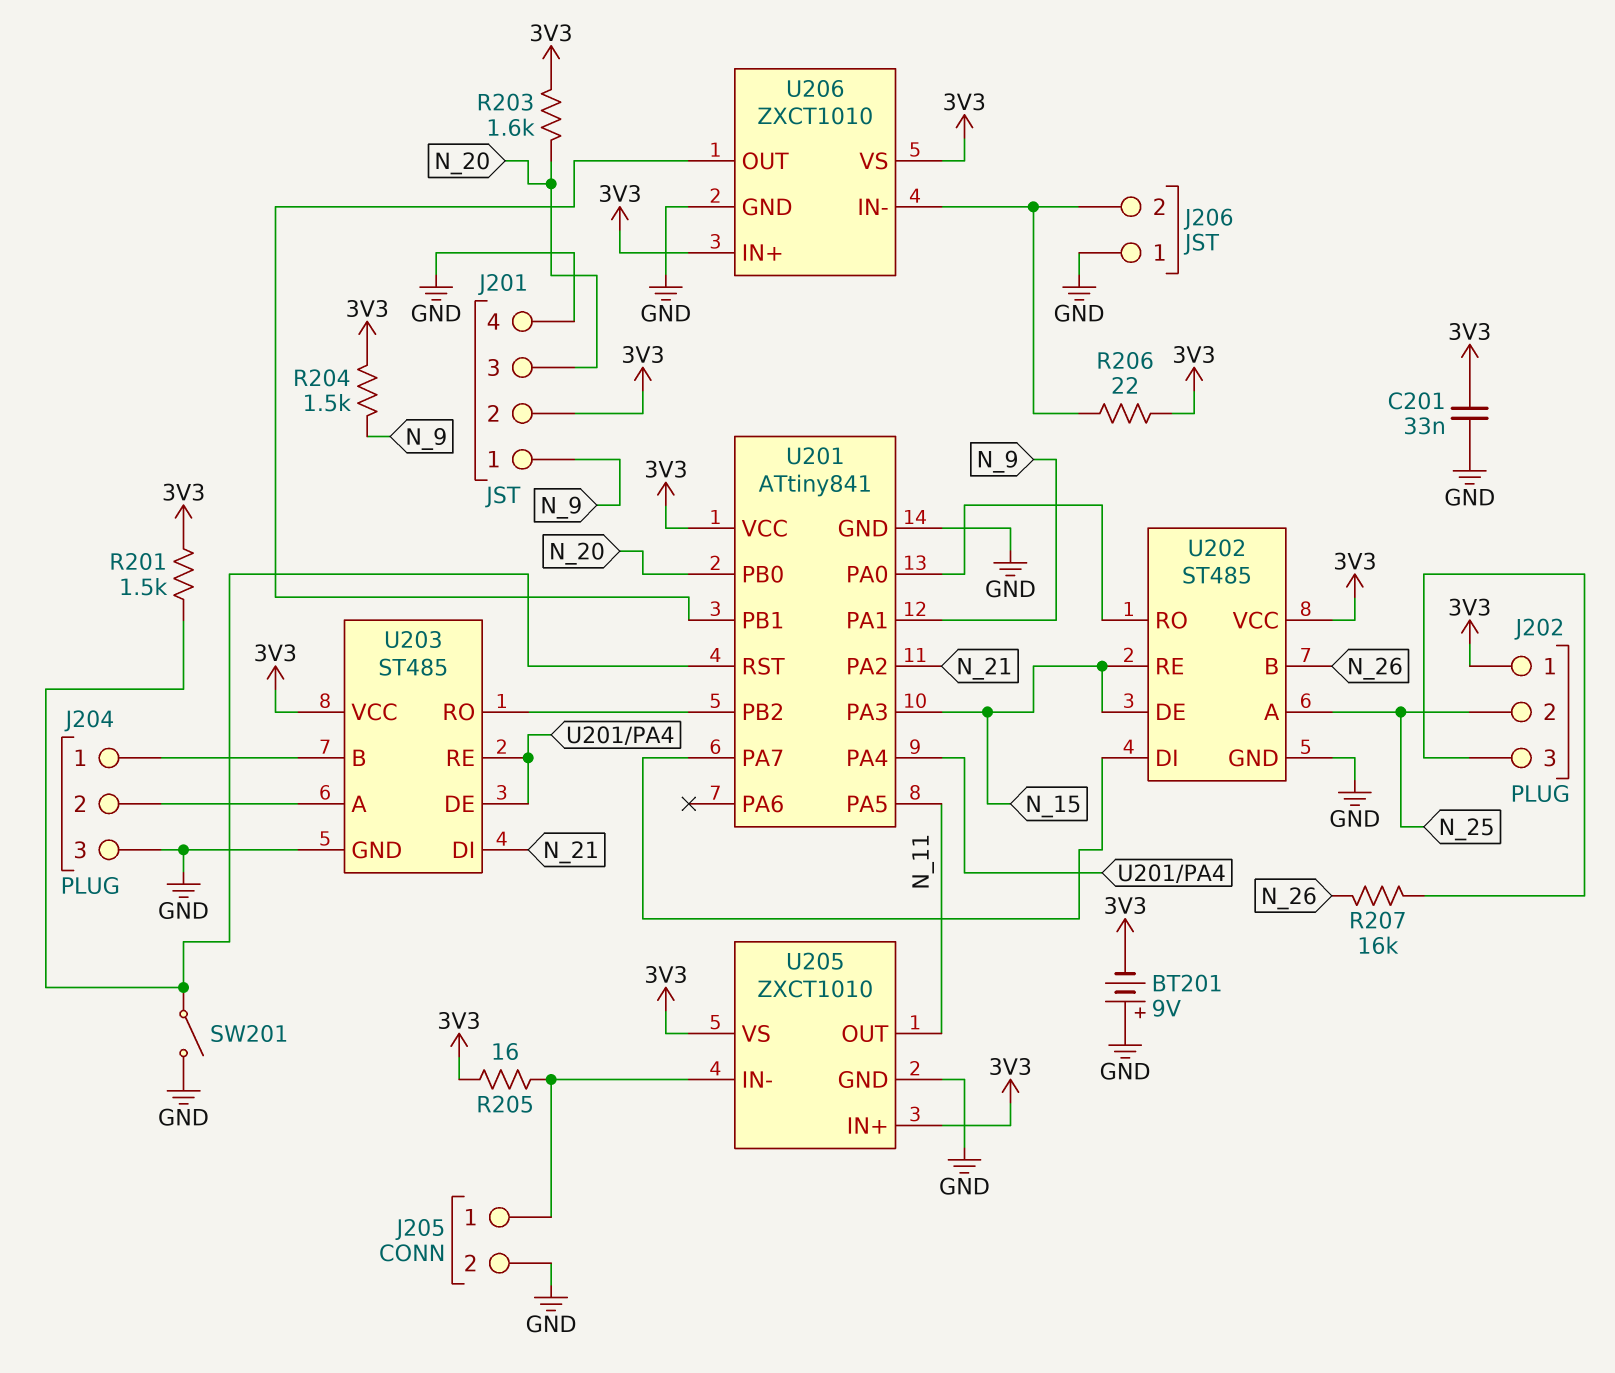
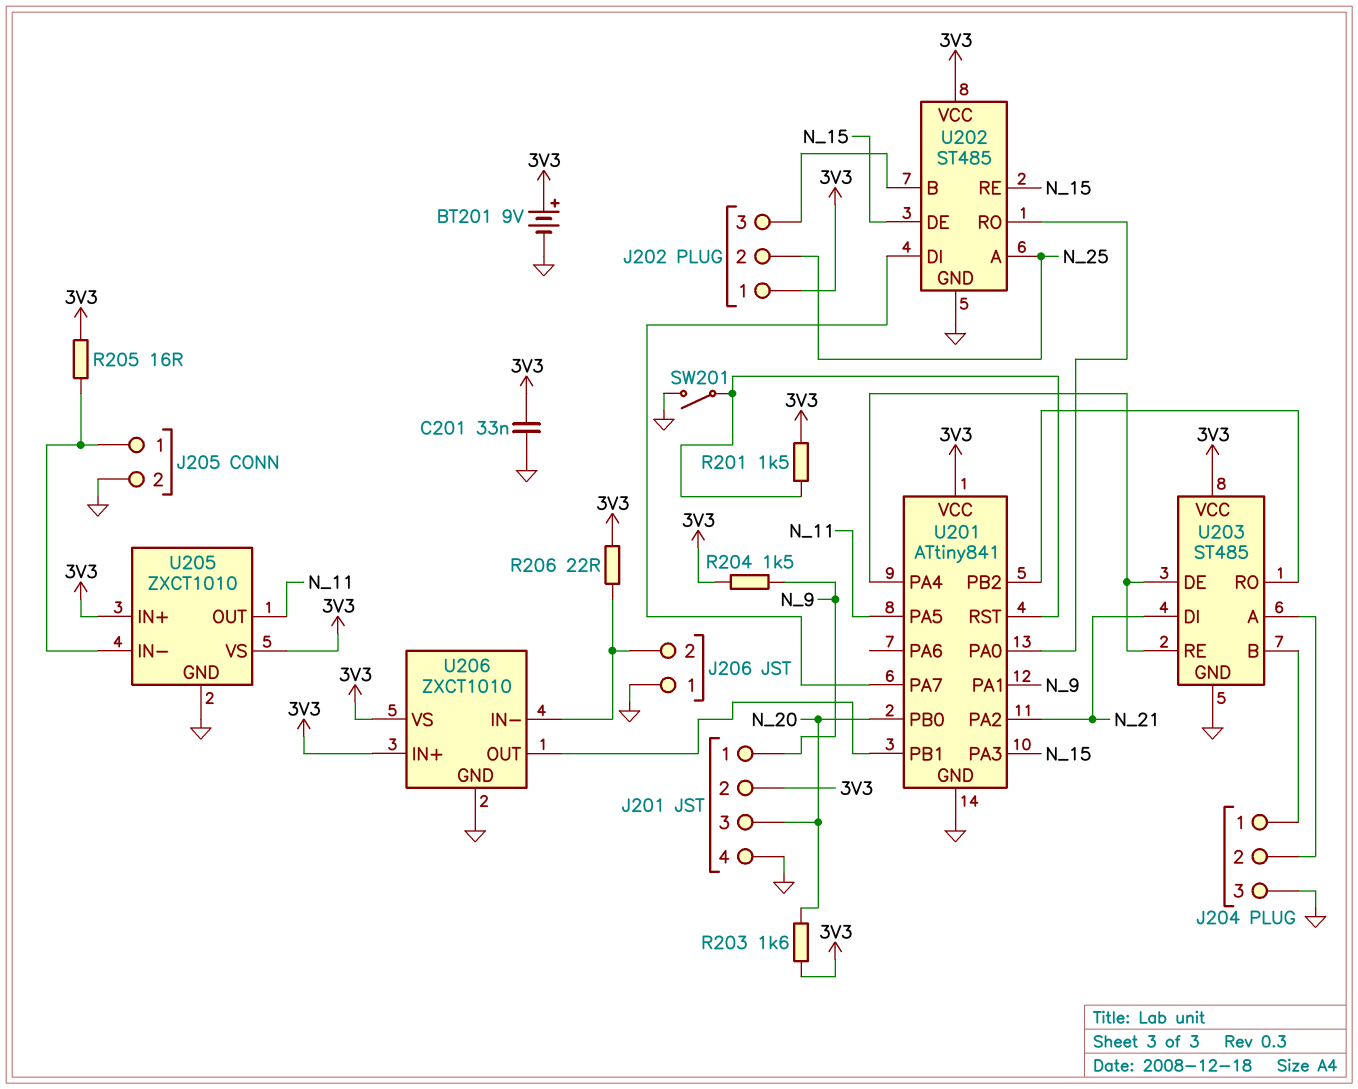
BT201: 9V (plus GND, minus 3V3) -> 9V (plus 3V3, minus GND)
R207: 16k (J202/3, N_26) -> none
U202 pin B: N_26 -> J202/3

